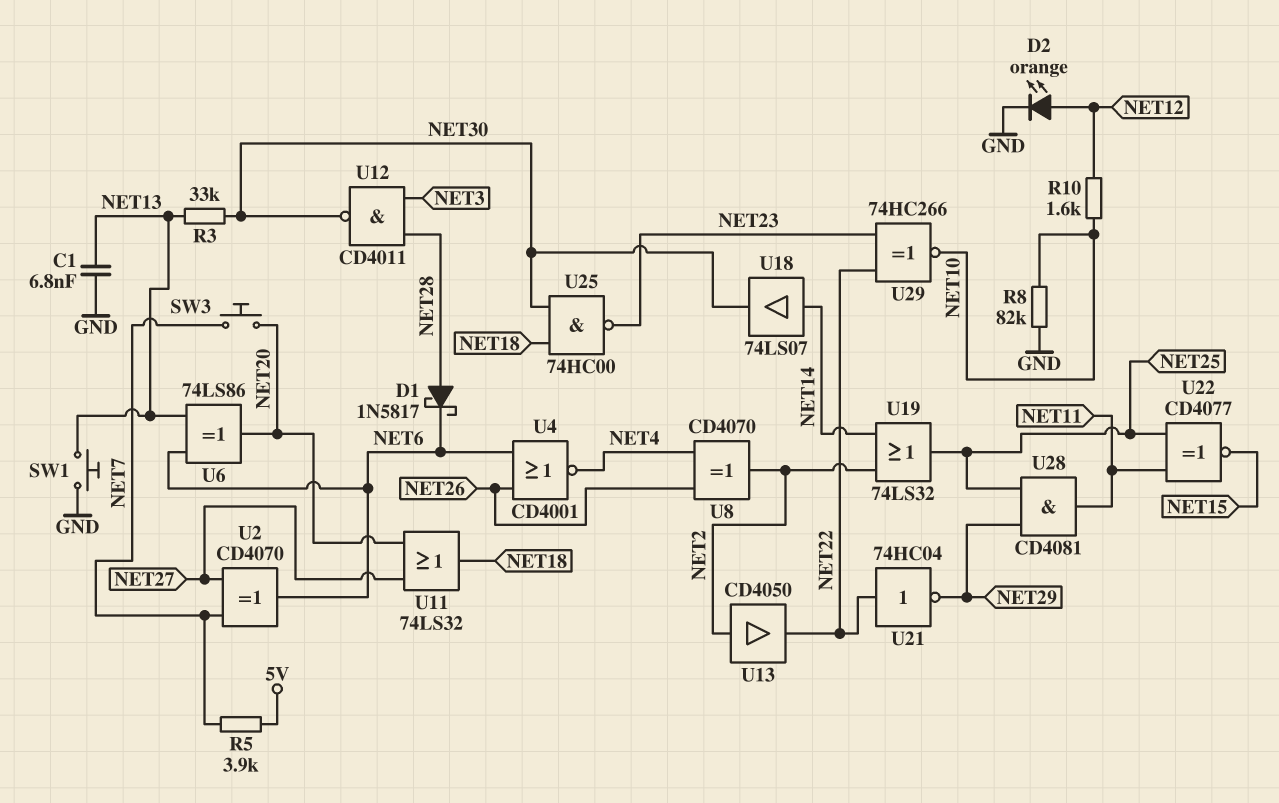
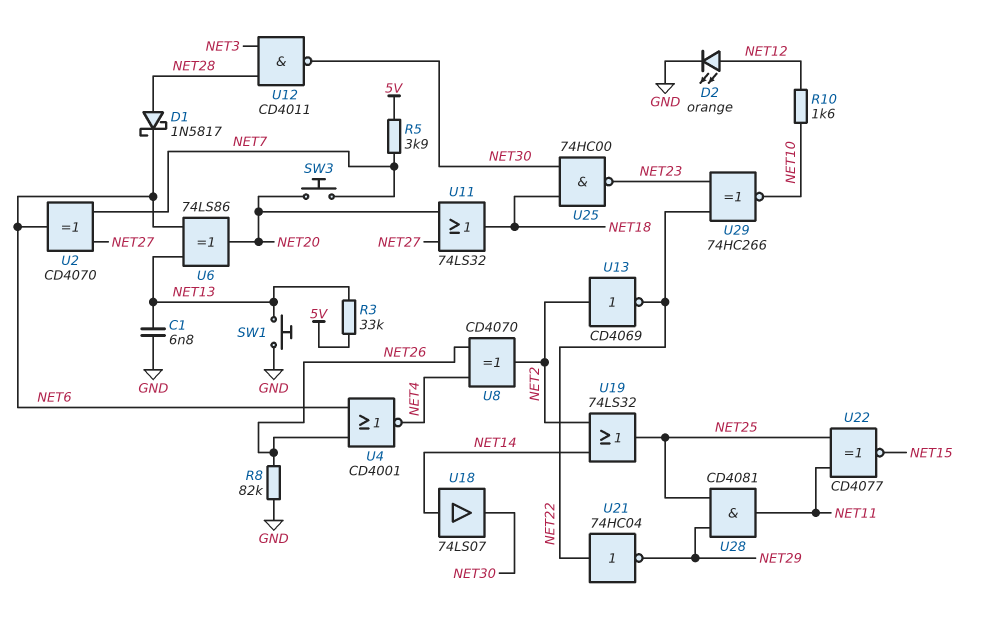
R3: 33k (NET13, NET30) -> 33k (5V, NET13)
R8: 82k (GND, NET10) -> 82k (GND, NET26)
U13: buffer CD4050 (in NET2, out NET22) -> NOT CD4069 (in NET2, out NET22)

